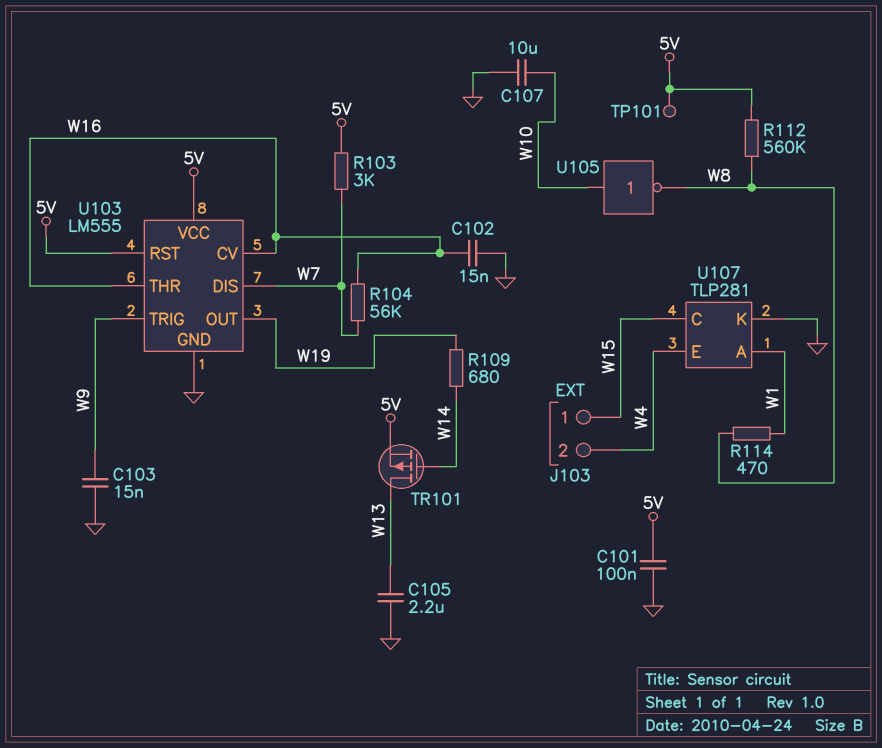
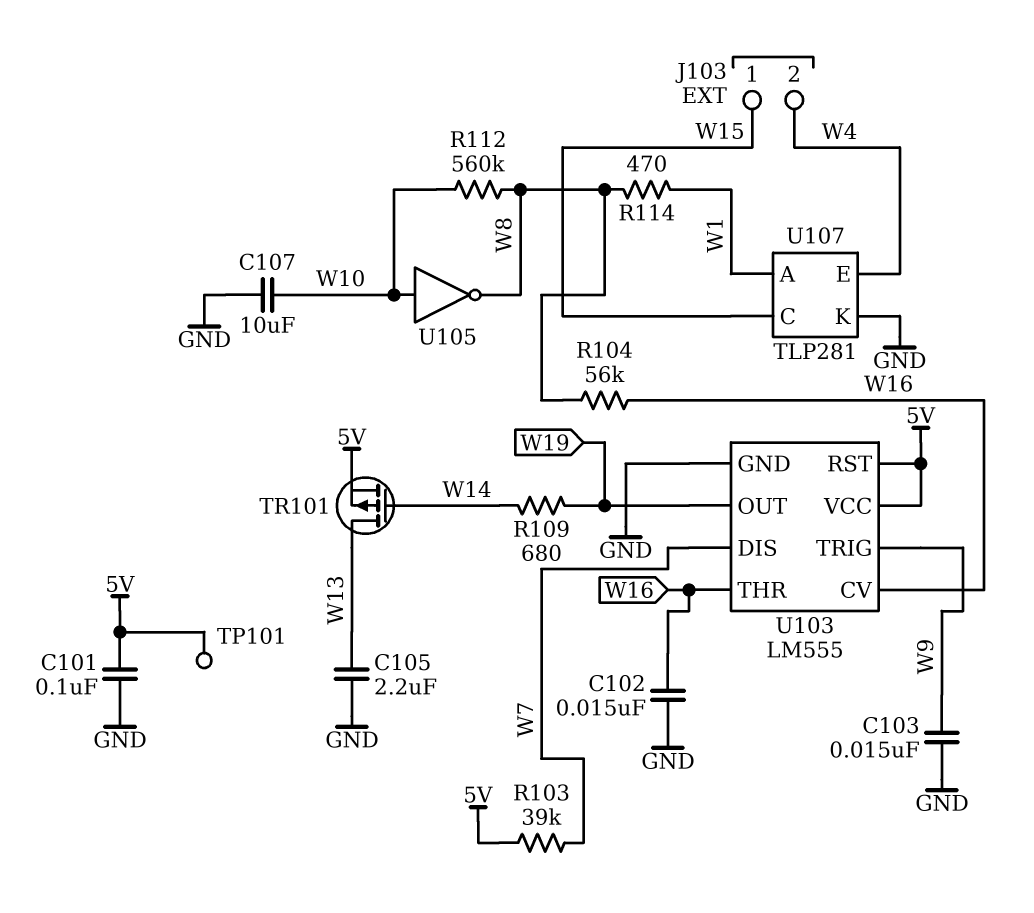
R103: 3k (5V, W7) -> 39k (5V, W7)
R104: 56k (W7, W16) -> 56k (W8, W16)
R112: 560k (5V, W8) -> 560k (W8, W10)

